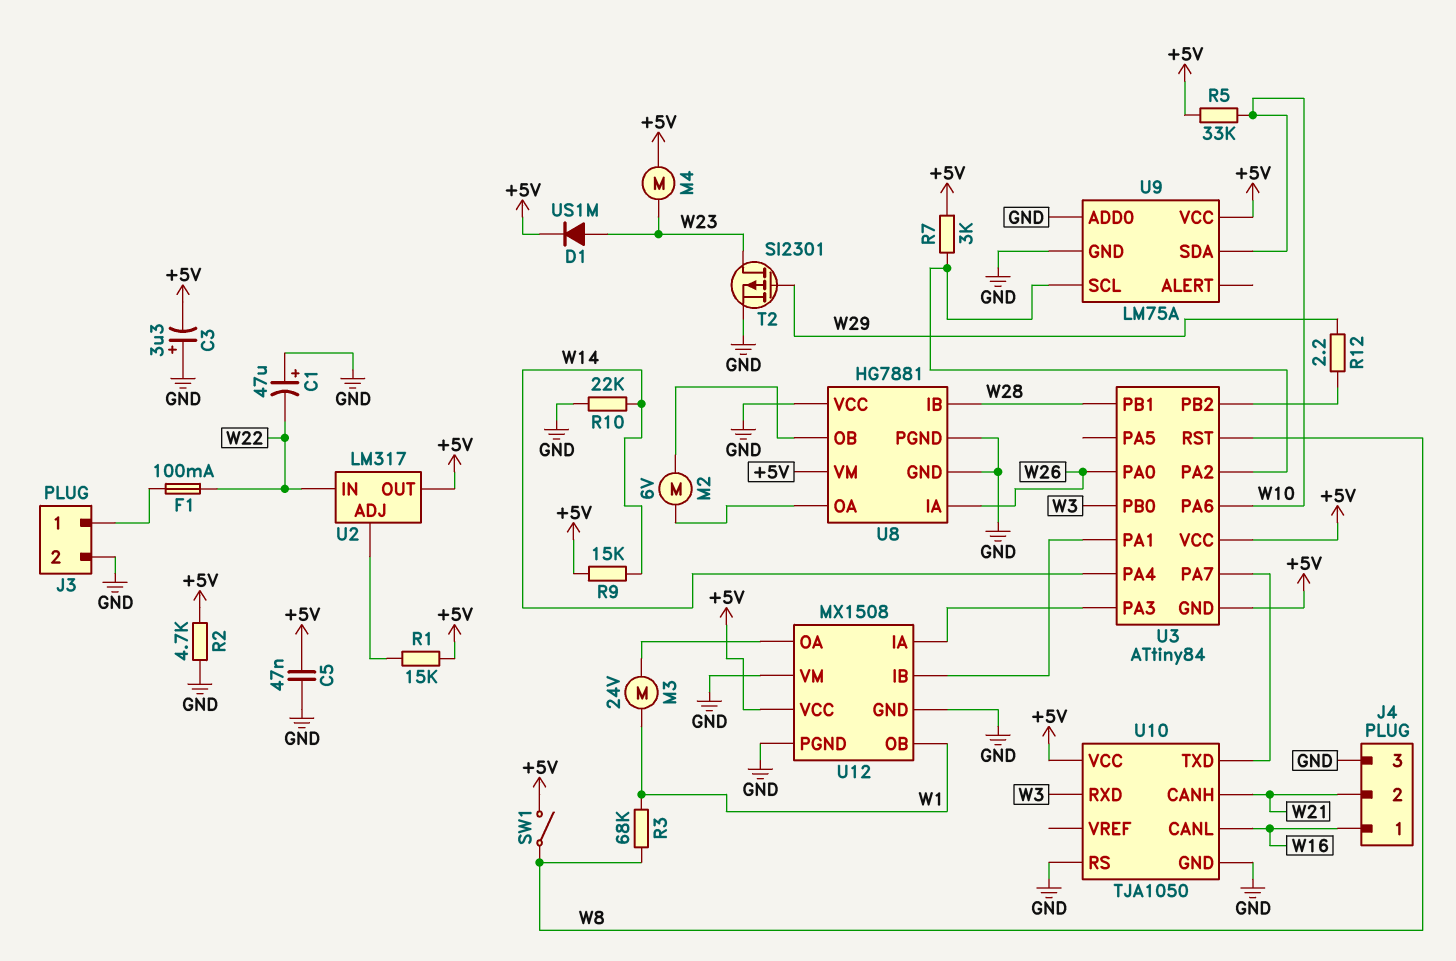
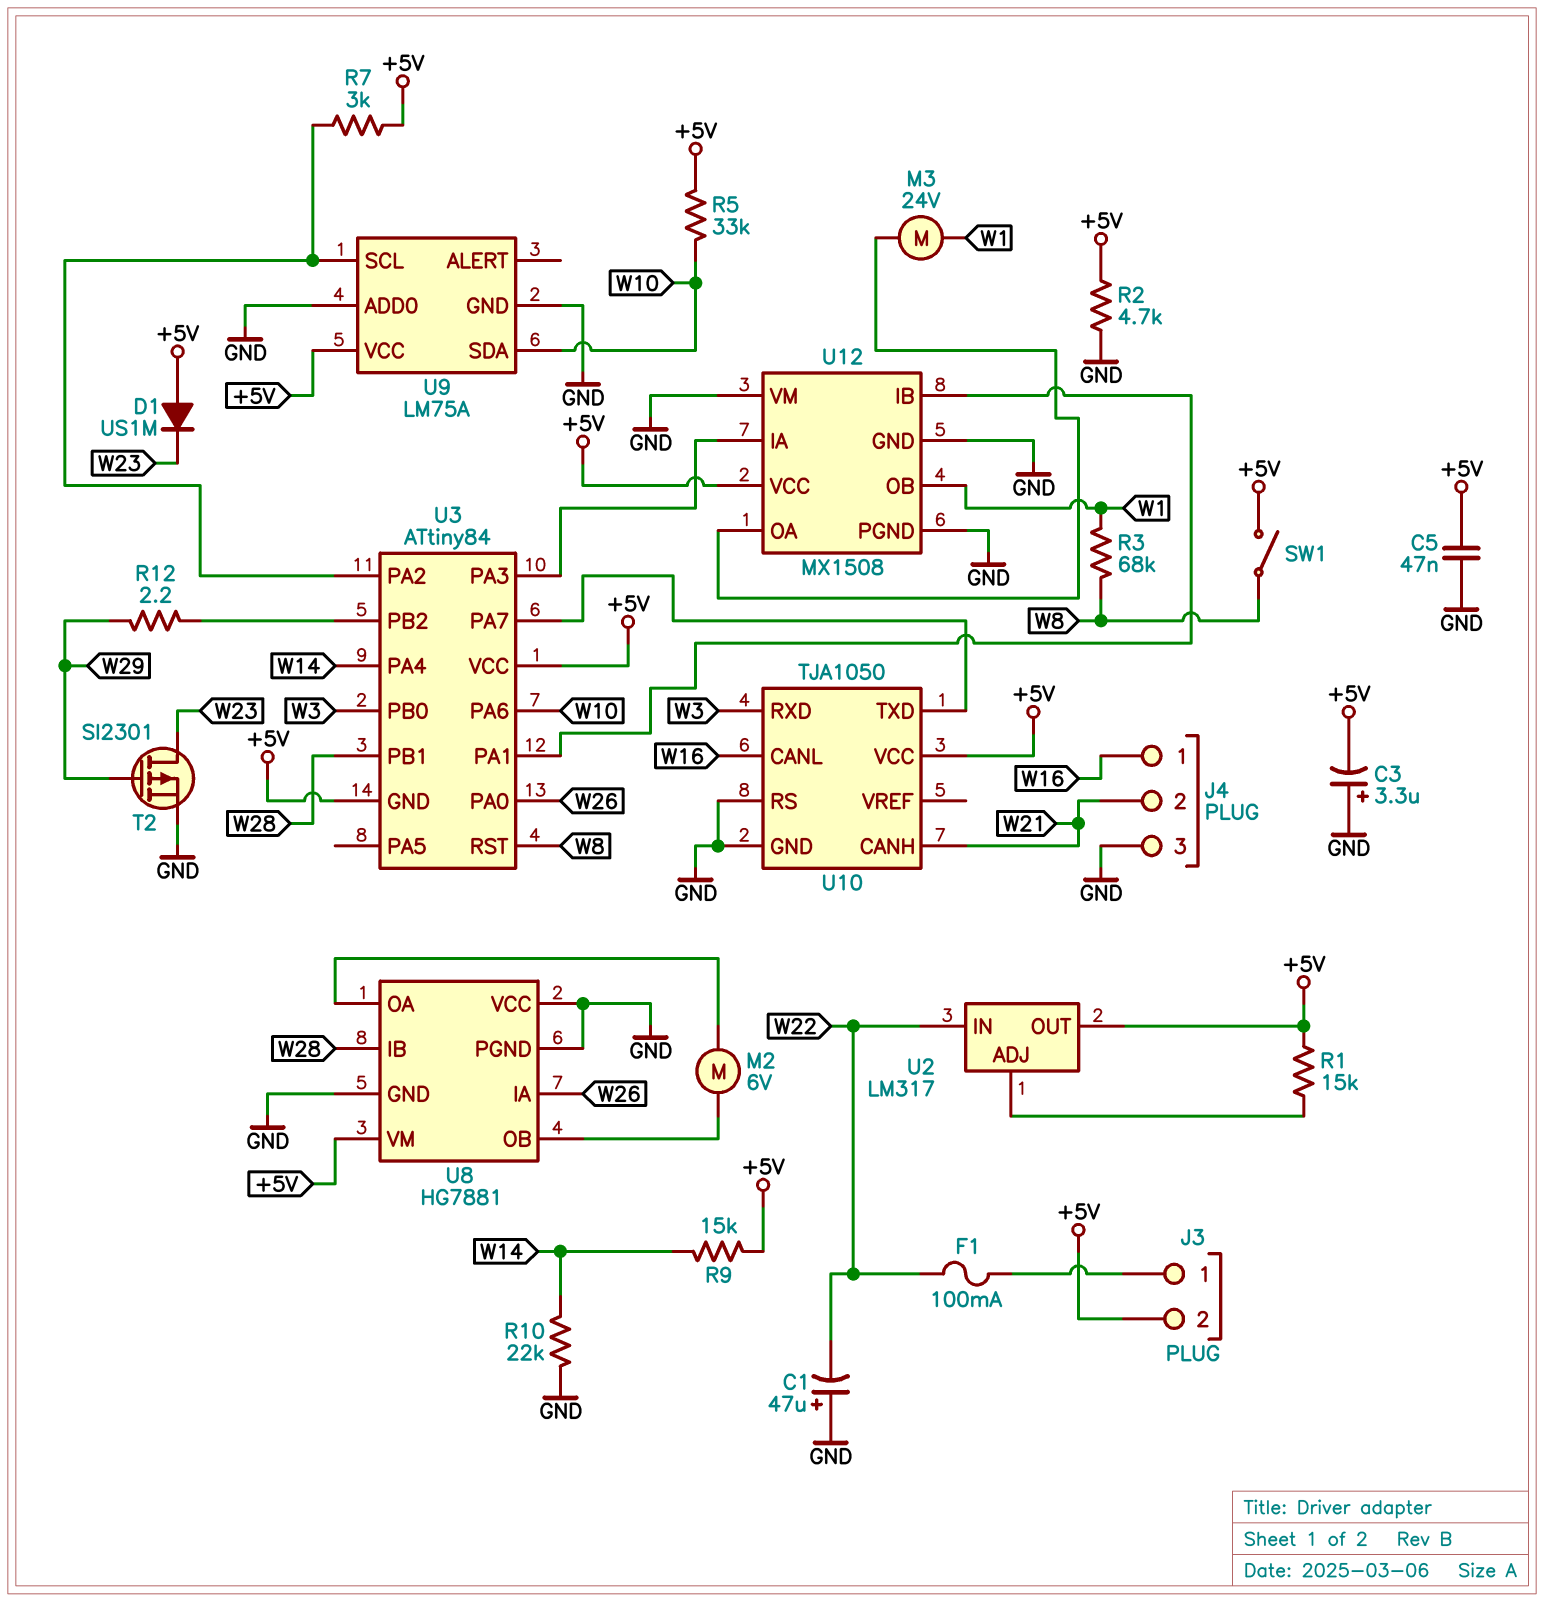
D1: diode US1M (A W23, K +5V) -> diode US1M (A +5V, K W23)
J3 pin 2: GND -> +5V
M4: motor (+5V, W23) -> none

